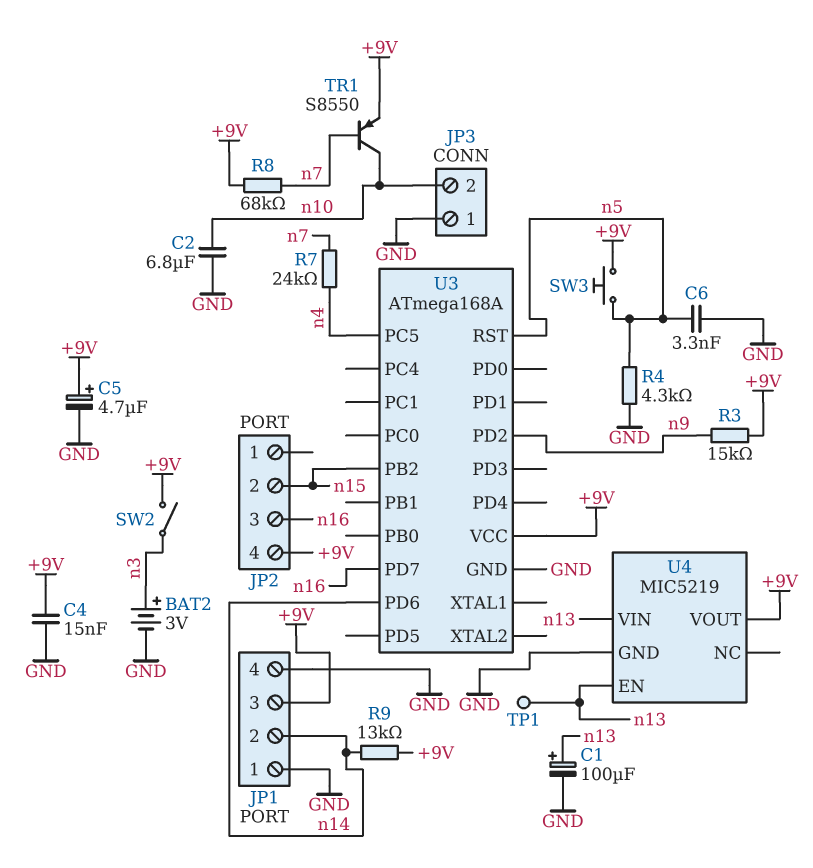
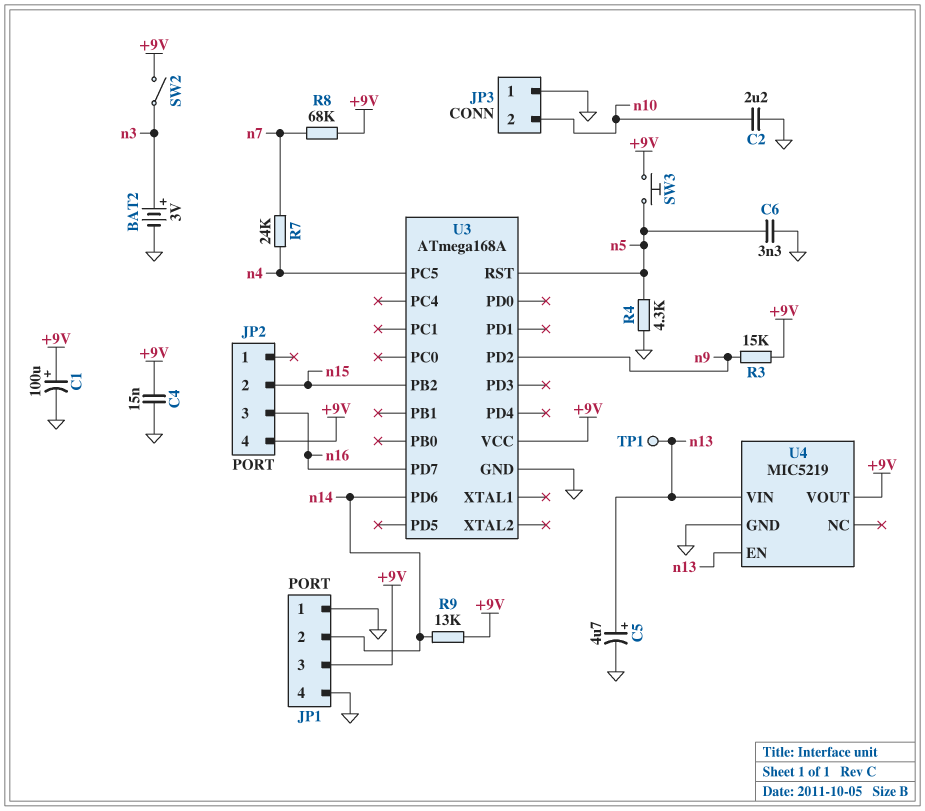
C1: 100uF (plus n13, minus GND) -> 100uF (plus +9V, minus GND)
C2: 6.8uF (GND, n10) -> 2.2uF (GND, n10)
C5: 4.7uF (plus +9V, minus GND) -> 4.7uF (plus n13, minus GND)
TR1: PNP S8550 (B n7, C n10, E +9V) -> none

